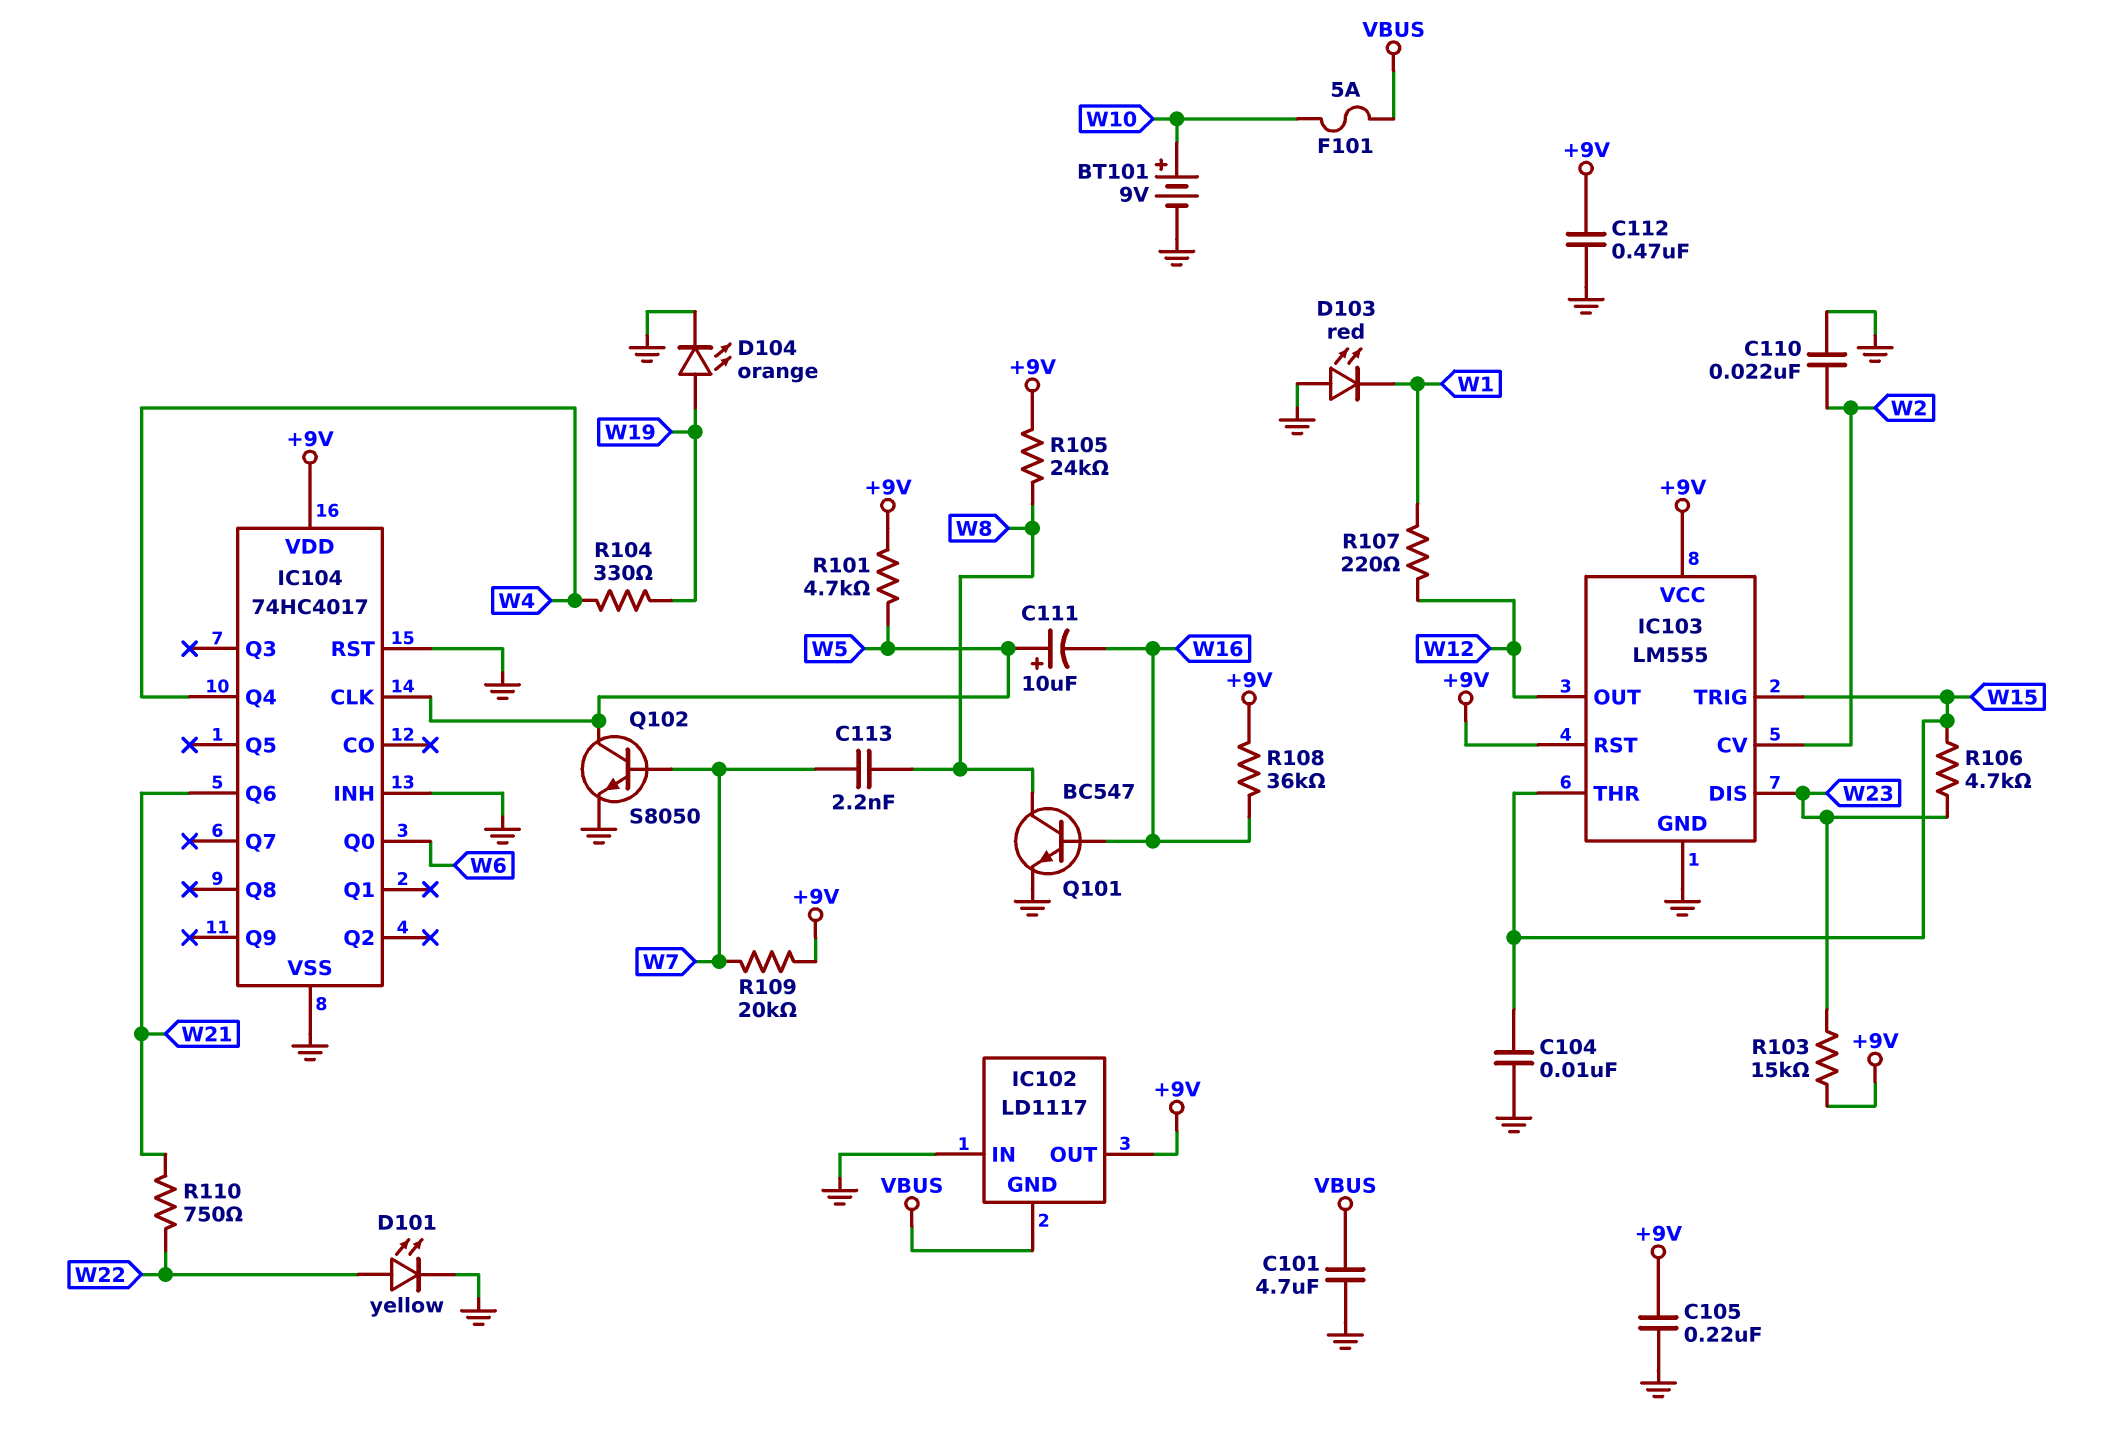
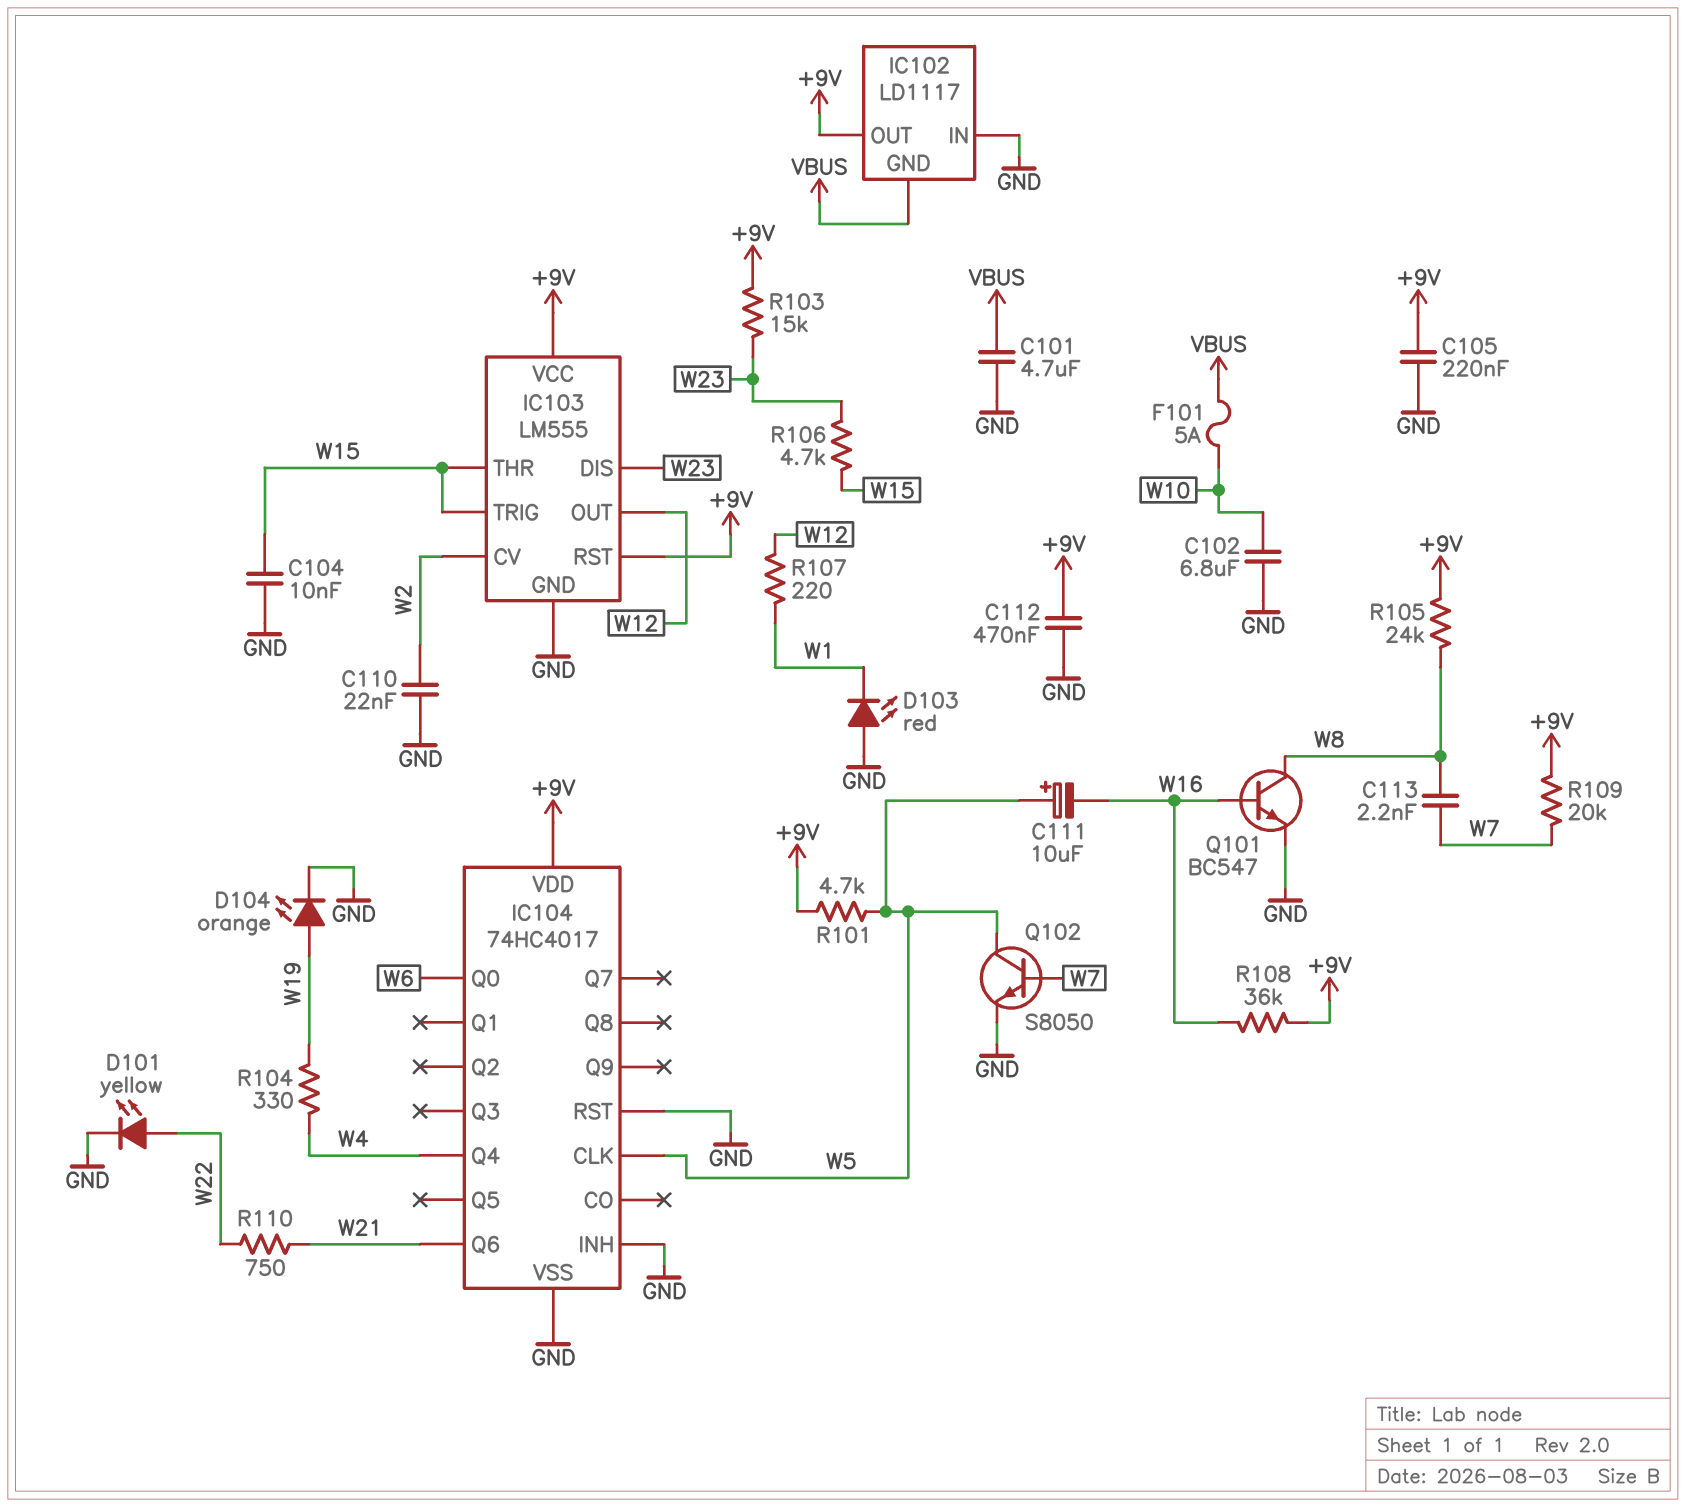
BT101: 9V (plus W10, minus GND) -> none
C102: none -> 6.8uF (GND, W10)

